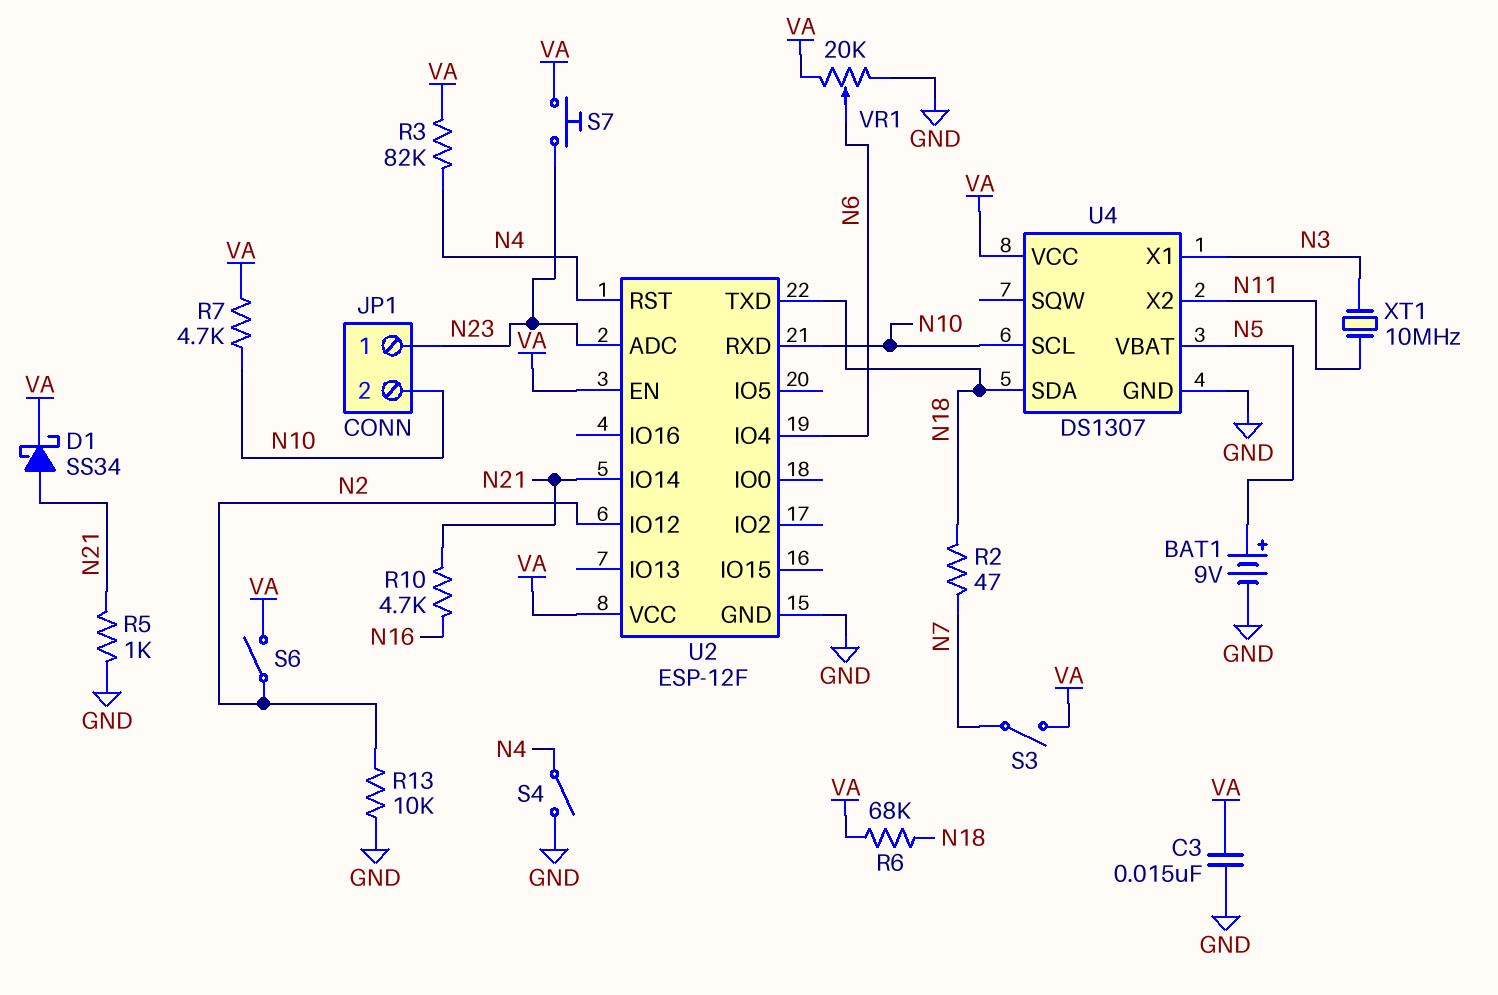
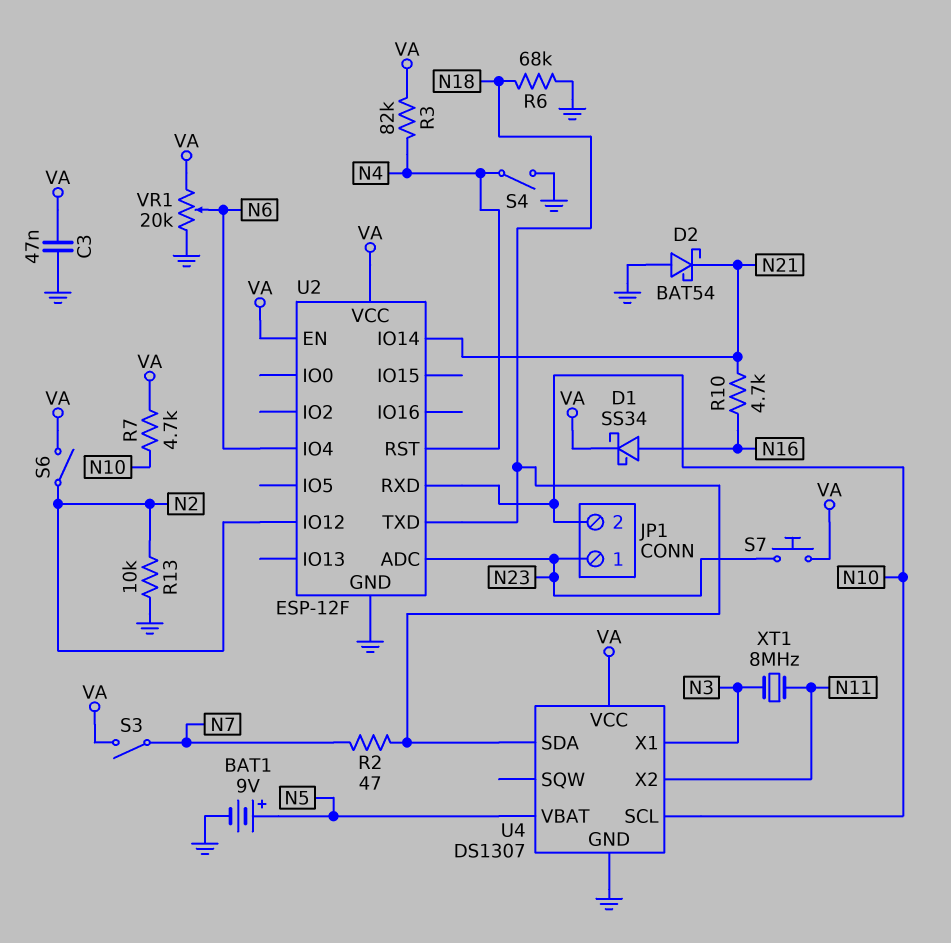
C3: 15nF (GND, VA) -> 47nF (GND, VA)
D1: schottky SS34 (A N21, K VA) -> schottky SS34 (A N16, K VA)
D2: none -> schottky BAT54 (A GND, K N21)
R5: 1k (GND, N21) -> none
R6: 68k (N18, VA) -> 68k (GND, N18)
XT1: 10MHz (N3, N11) -> 8MHz (N3, N11)

